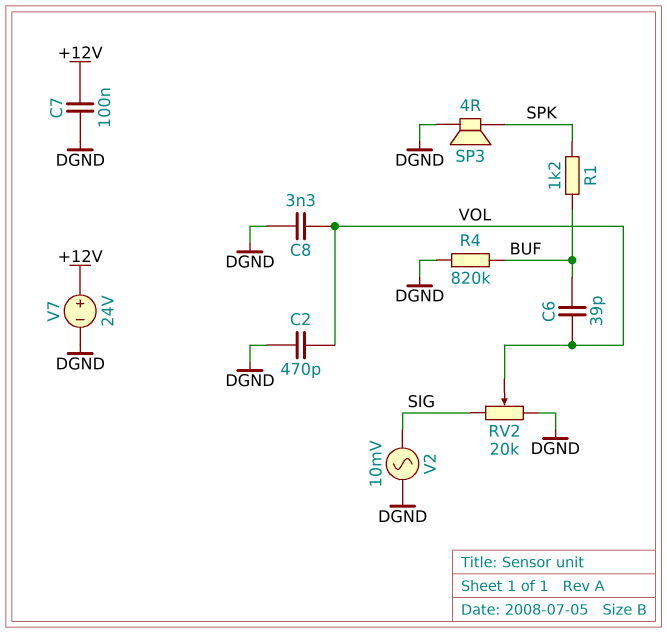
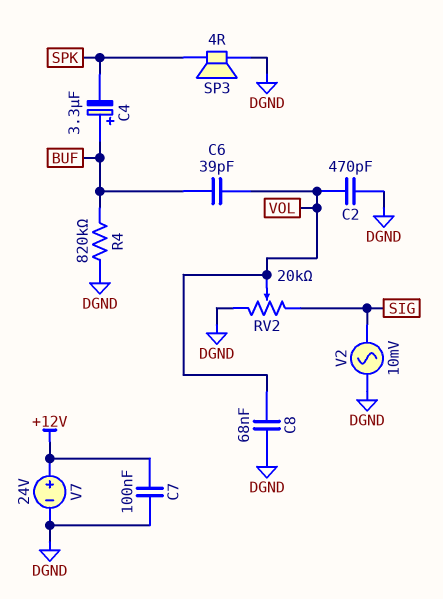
C4: none -> 3.3uF (plus BUF, minus SPK)
C8: 3.3nF (DGND, VOL) -> 68nF (DGND, VOL)
R1: 1.2k (BUF, SPK) -> none

